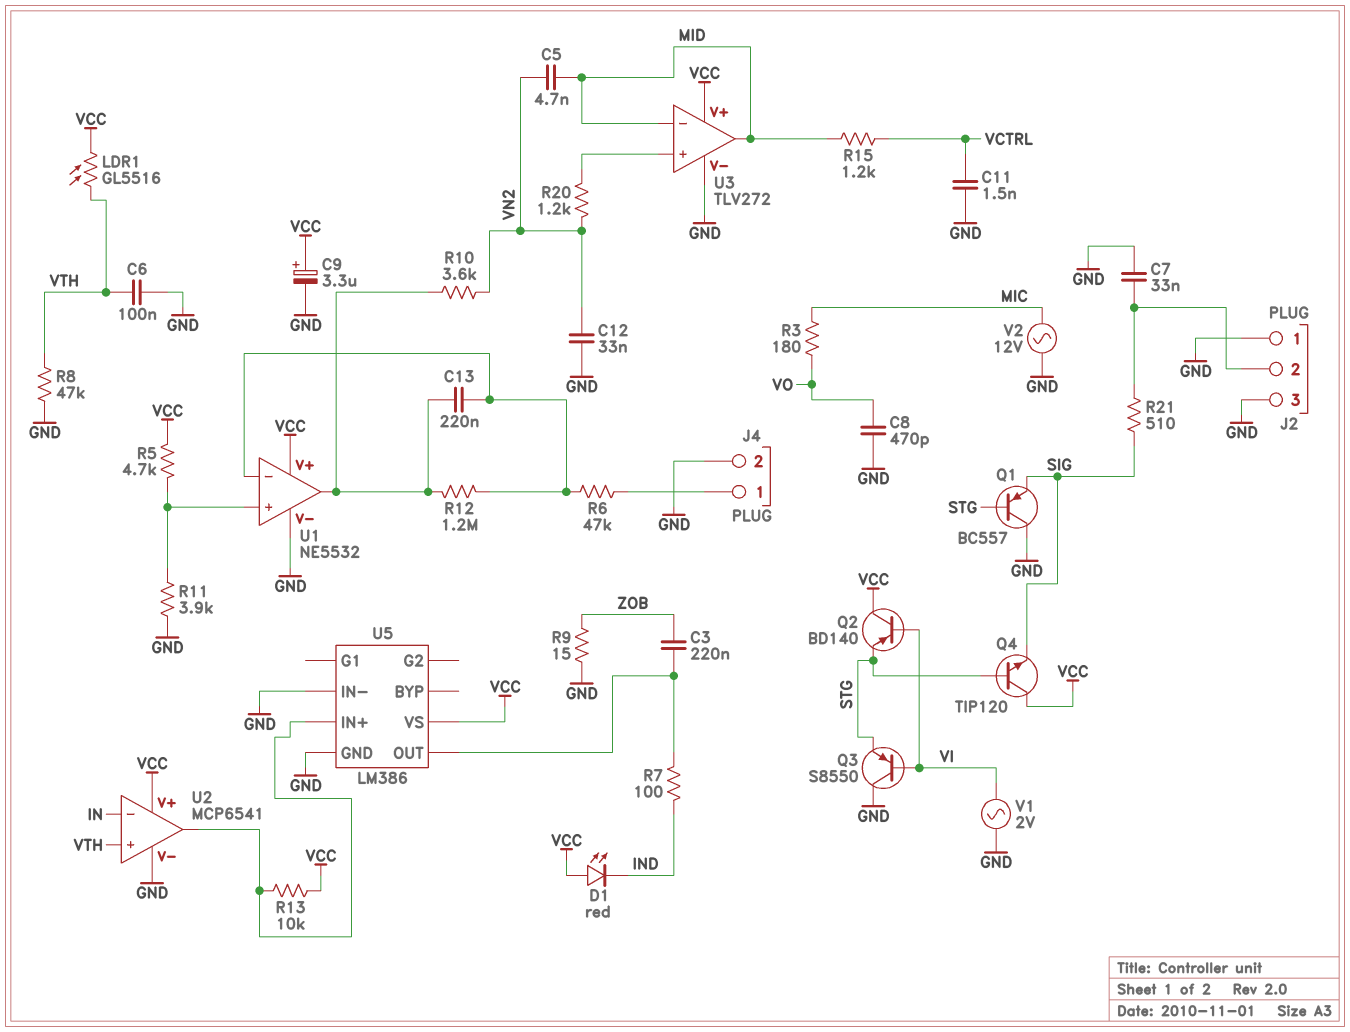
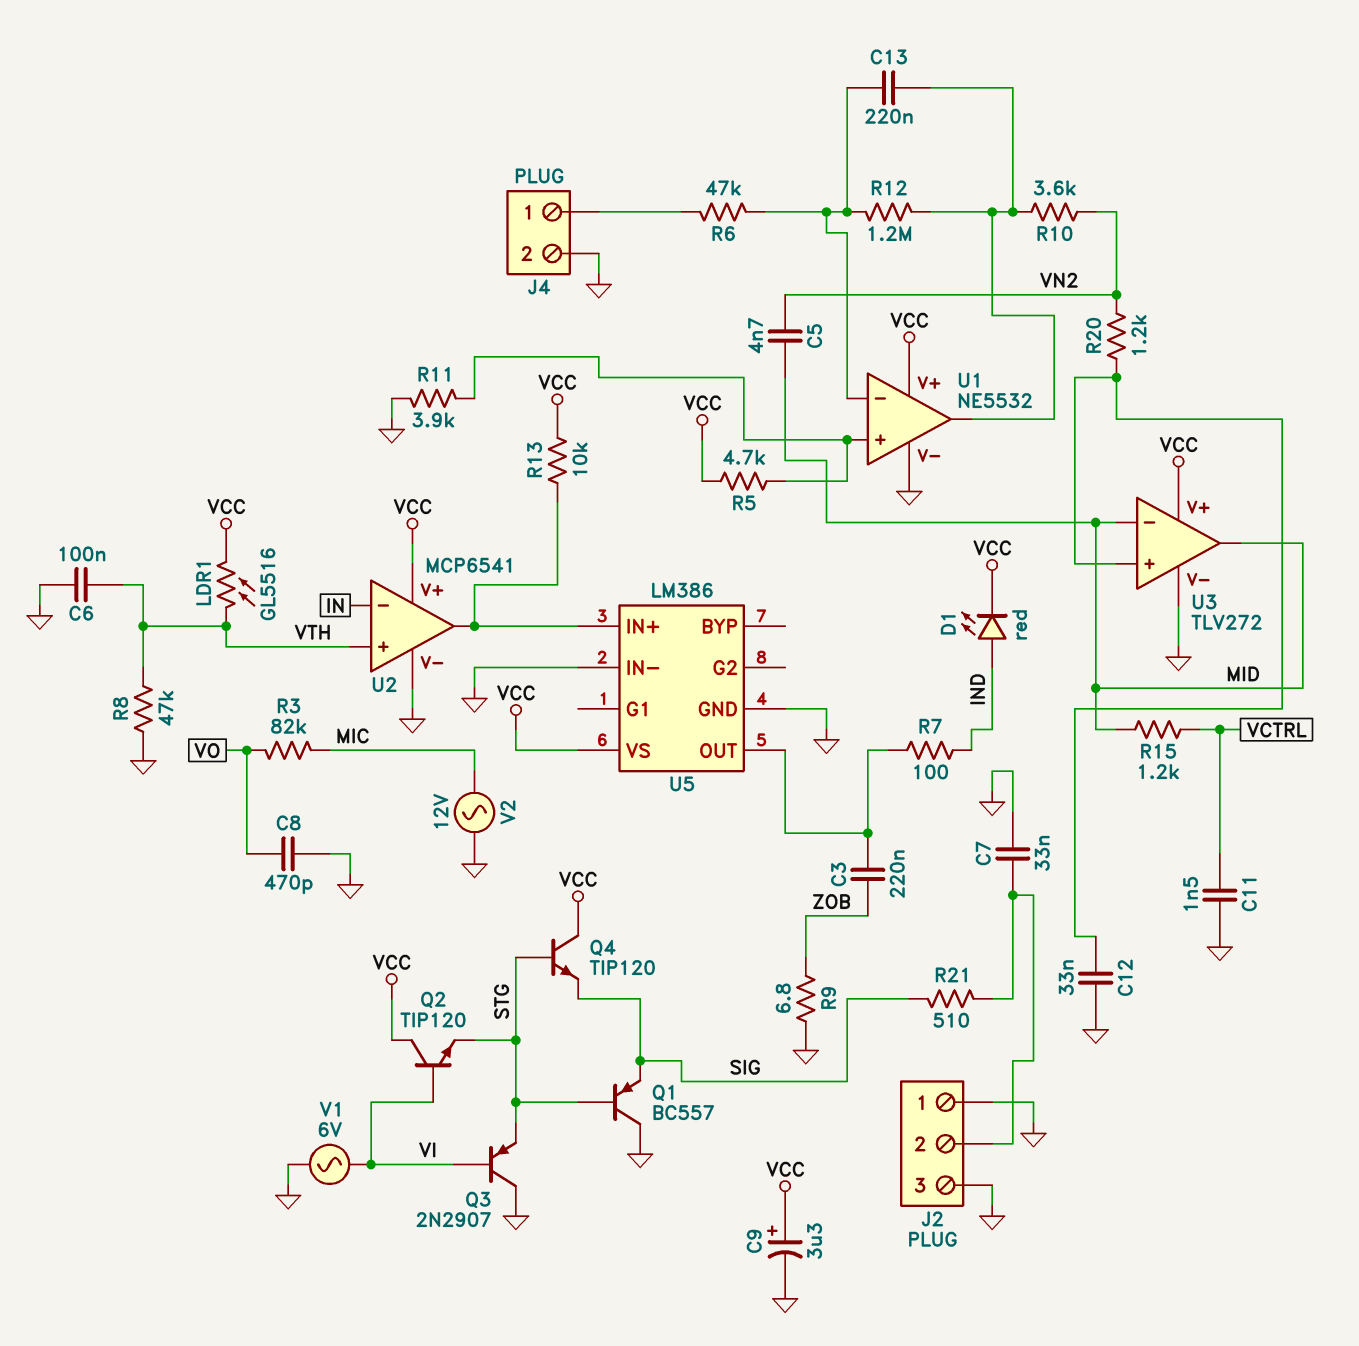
C12: 33nF (GND, VN2) -> 33nF (GND, U3/in+)
D1: LED red (A VCC, K IND) -> LED red (A IND, K VCC)
Q2: PNP BD140 (B VI, C VCC, E STG) -> NPN TIP120 (B VI, C VCC, E STG)
Q3: PNP S8550 (B VI, C GND, E STG) -> PNP 2N2907 (B VI, C GND, E STG)
R3: 180 (MIC, VO) -> 82k (MIC, VO)
R9: 15 (GND, ZOB) -> 6.8 (GND, ZOB)
V1: AC 2V (GND, VI) -> AC 6V (GND, VI)

